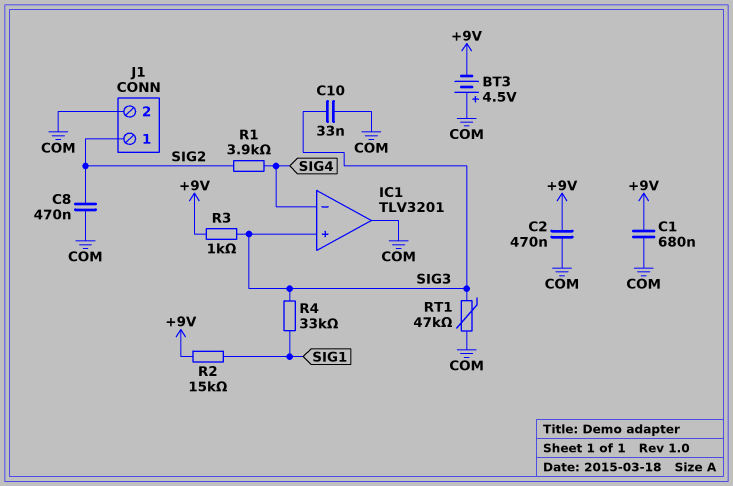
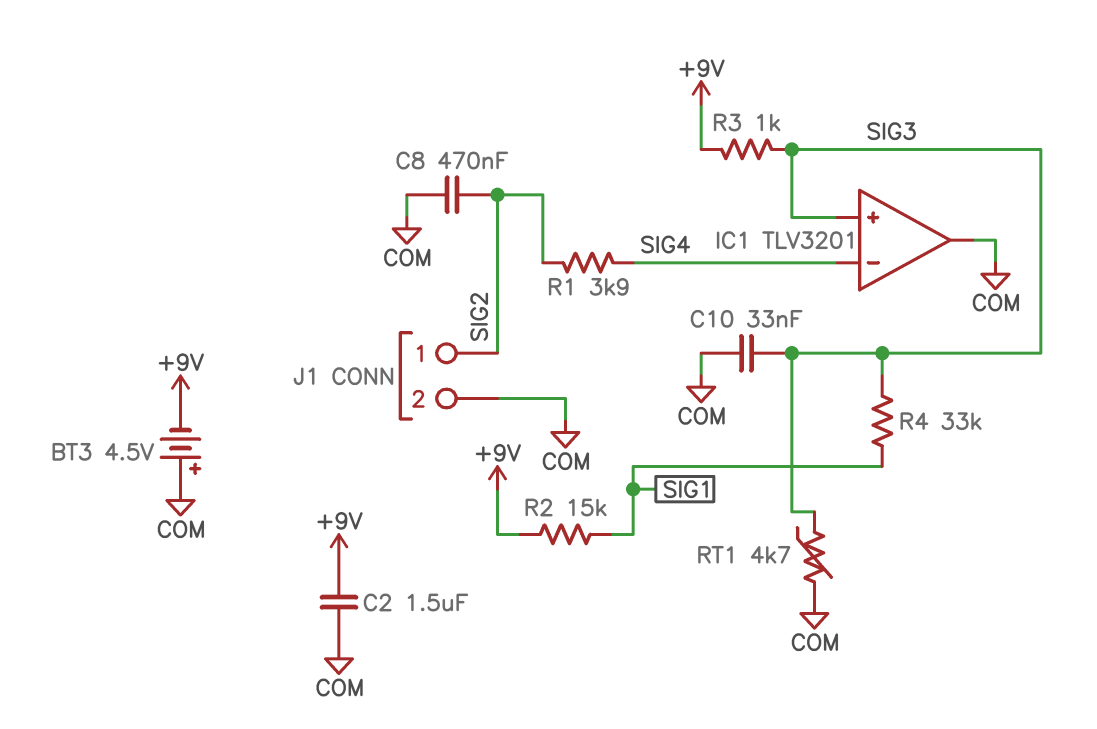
C1: 680nF (+9V, COM) -> none
C2: 470nF (+9V, COM) -> 1.5uF (+9V, COM)
RT1: 47k (COM, SIG3) -> 4.7k (COM, SIG3)

